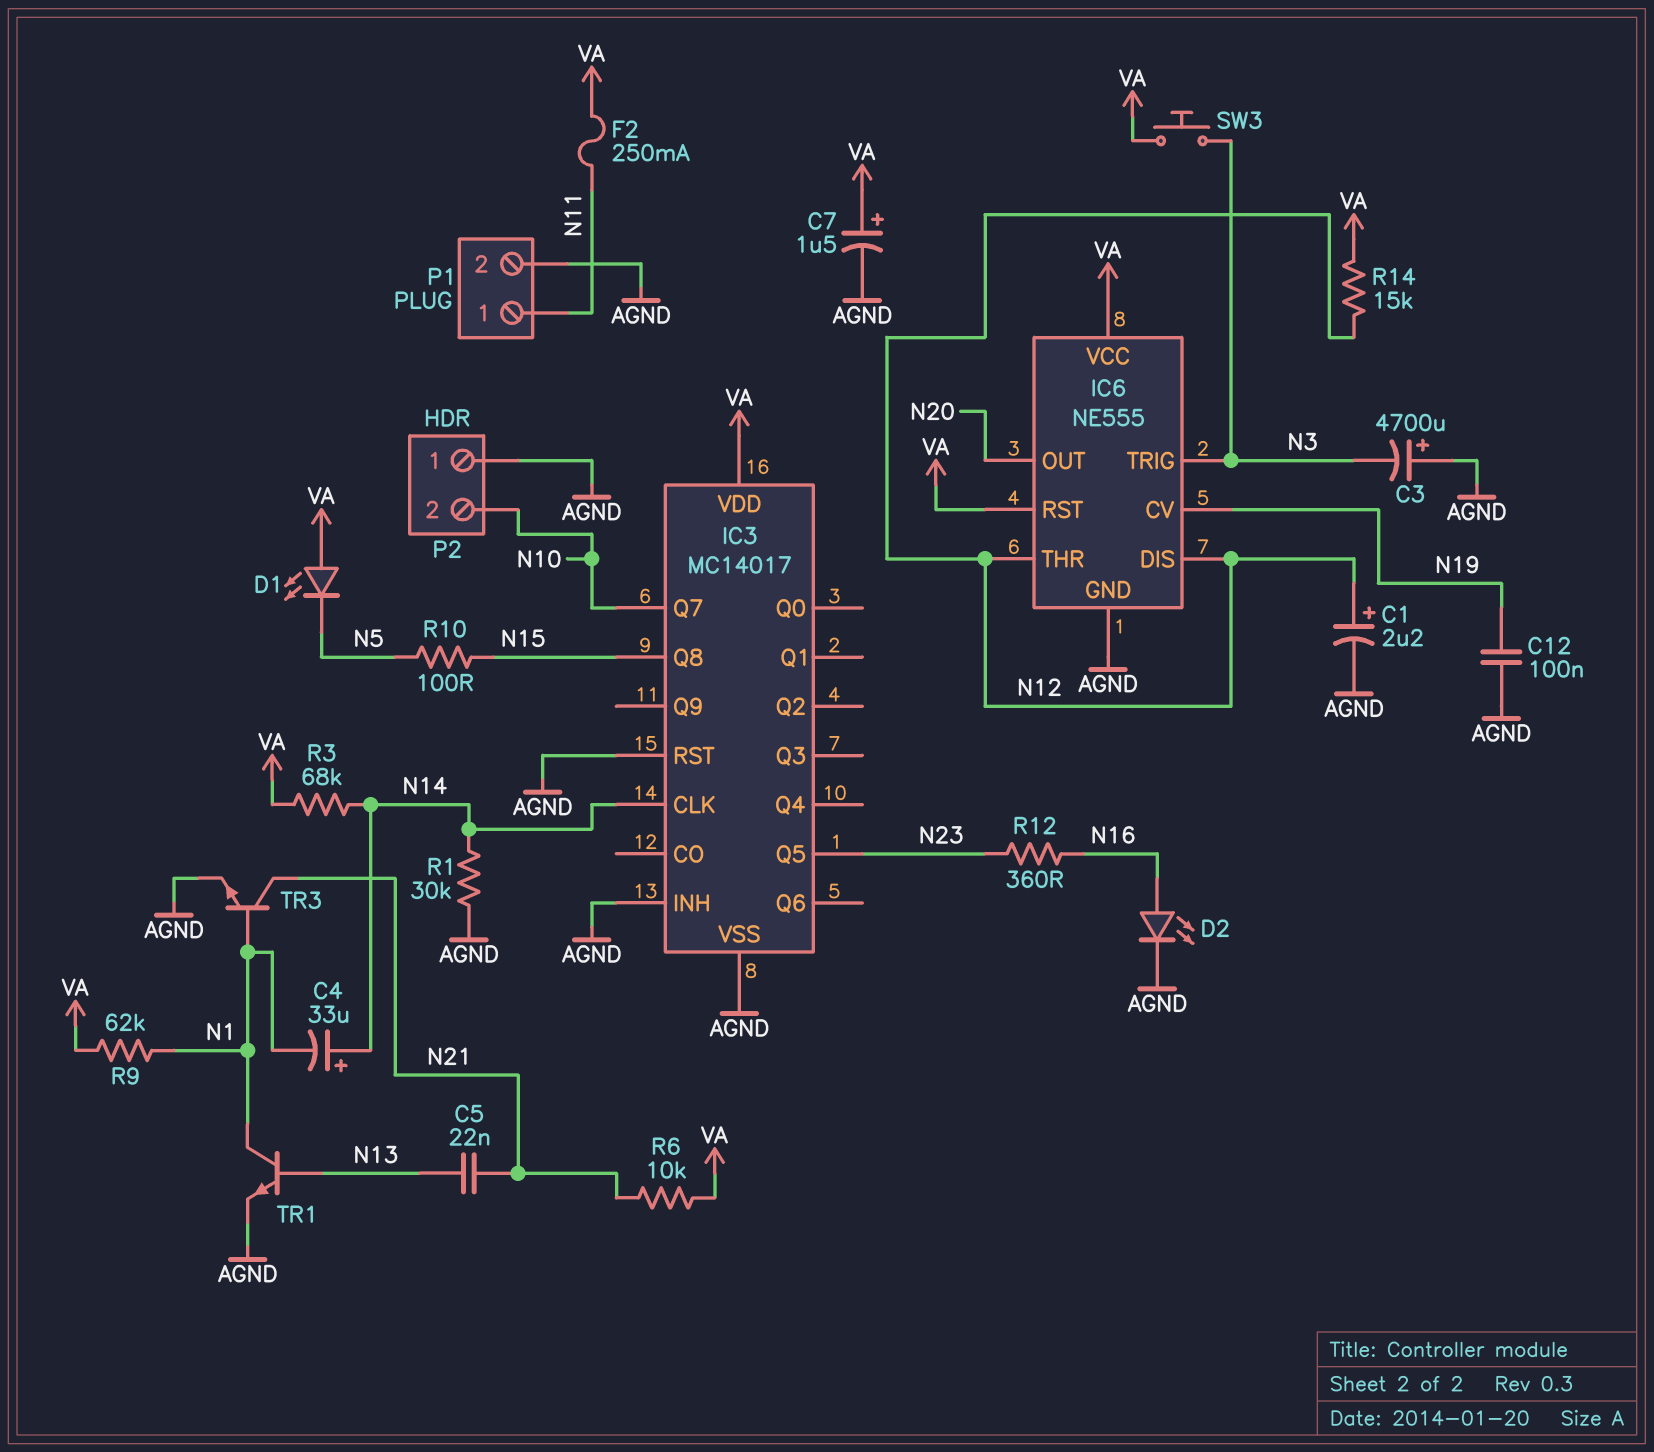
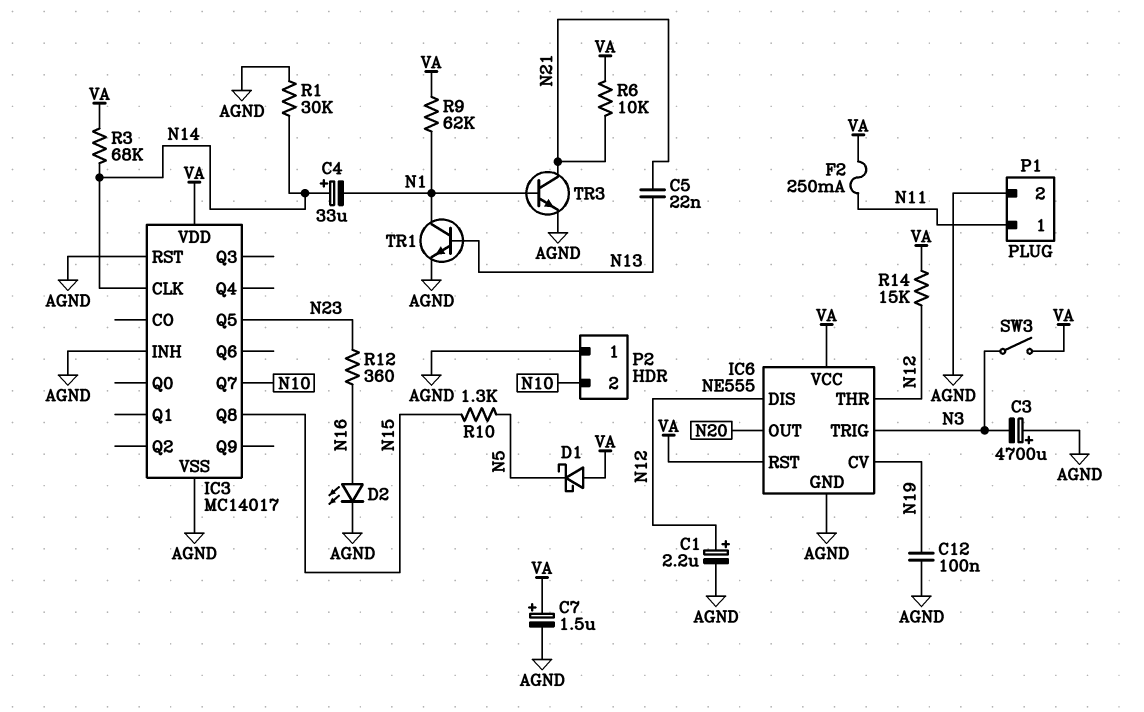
D1: LED (A VA, K N5) -> schottky (A VA, K N5)
R10: 100 (N5, N15) -> 1.3k (N5, N15)
SW3: button (N3, VA) -> switch (N3, VA)

